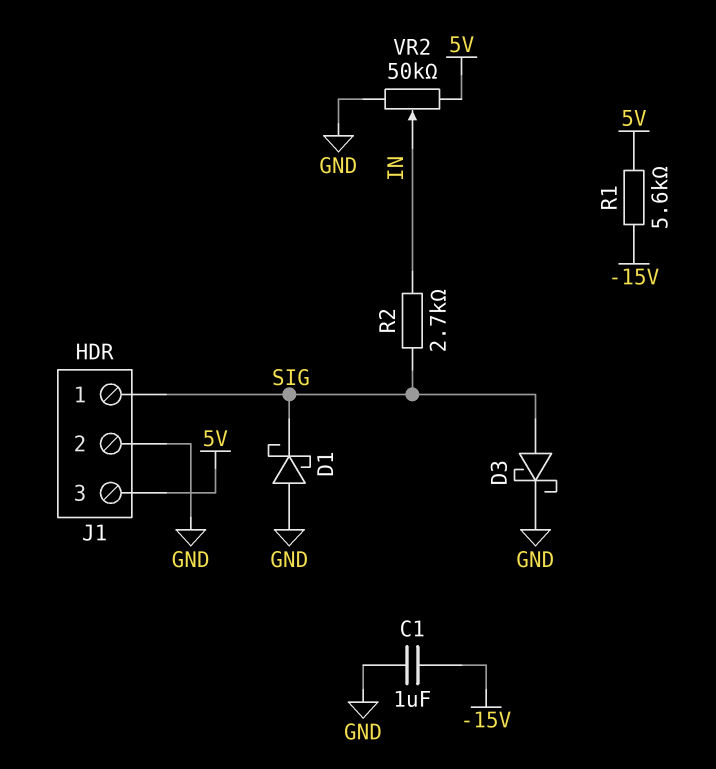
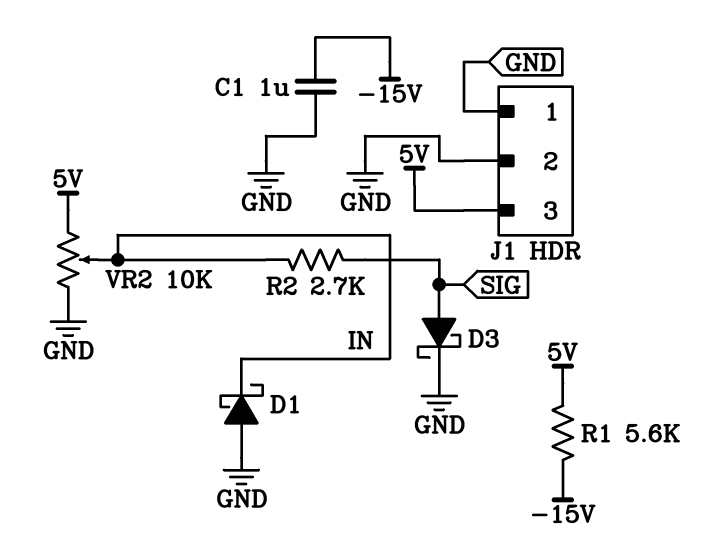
D1: schottky (A GND, K SIG) -> schottky (A GND, K IN)
J1 pin 1: SIG -> GND
VR2: 50k (5V, GND, wiper IN) -> 10k (5V, GND, wiper IN)

